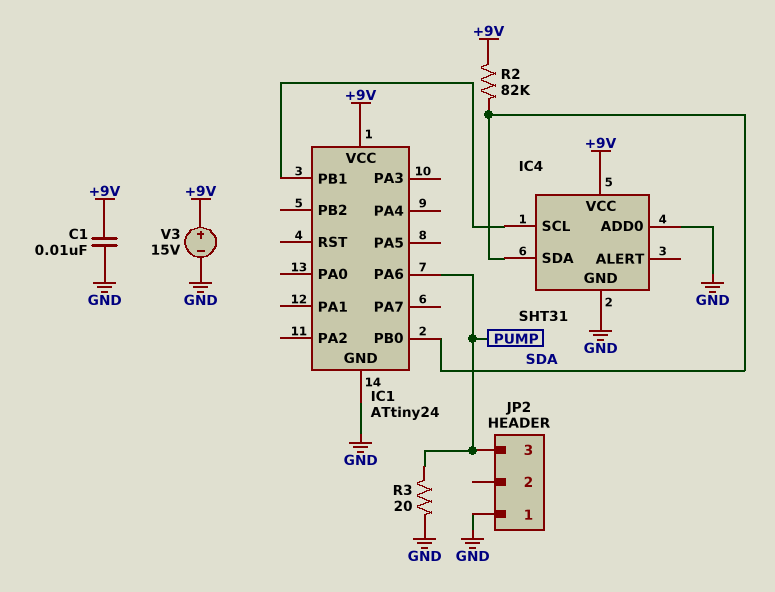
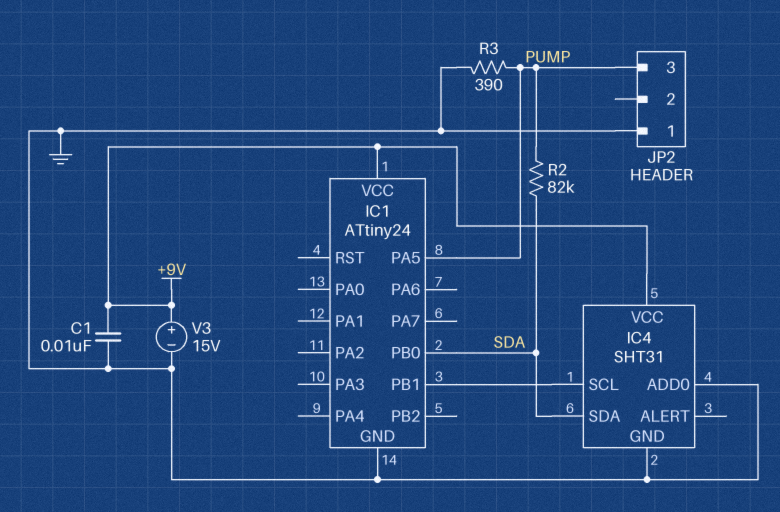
IC1 pin PA5: none -> PUMP
IC1 pin PA6: PUMP -> none
R2: 82k (+9V, SDA) -> 82k (PUMP, SDA)
R3: 20 (GND, PUMP) -> 390 (GND, PUMP)

